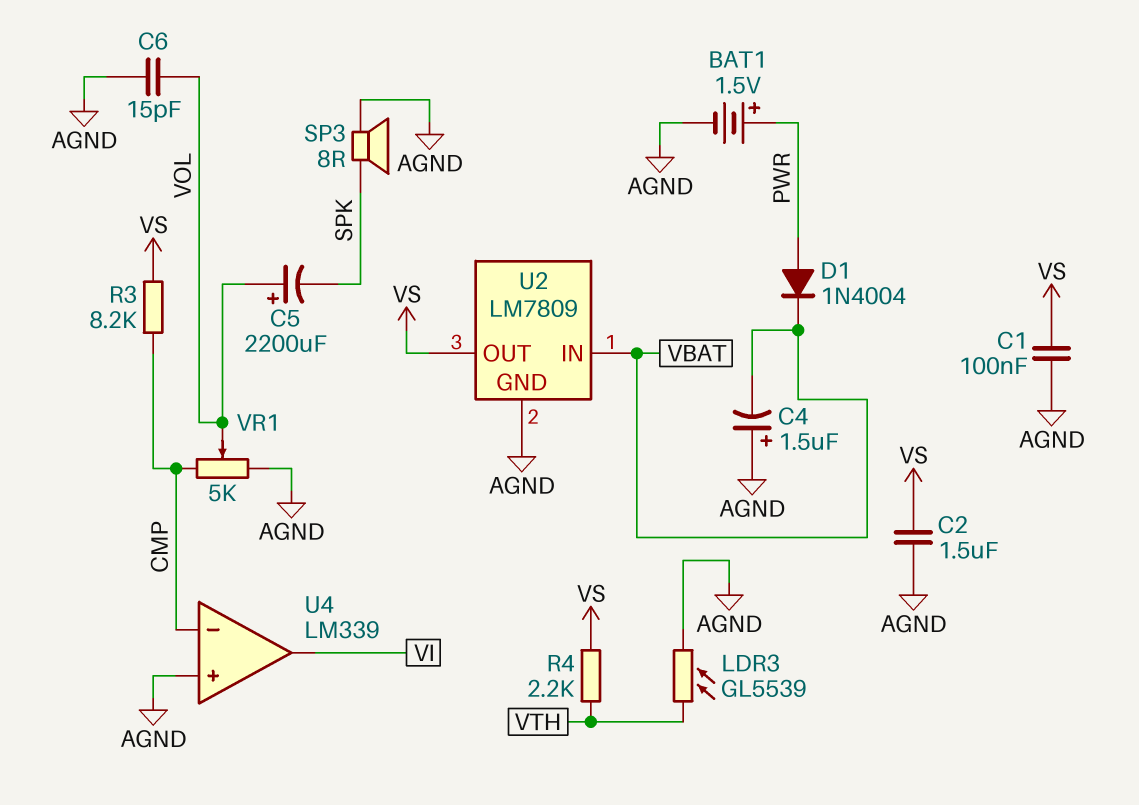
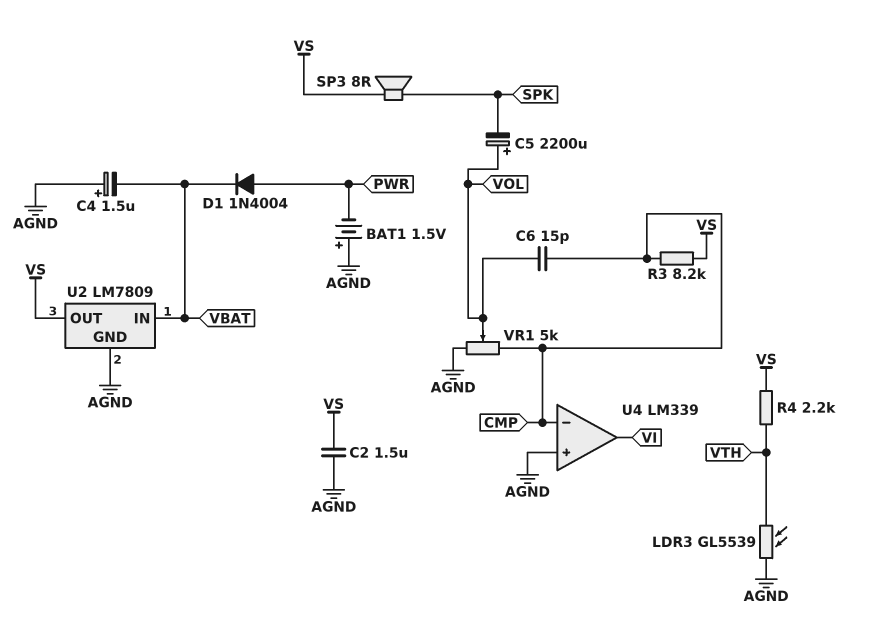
BAT1: 1.5V (plus PWR, minus AGND) -> 1.5V (plus AGND, minus PWR)
C1: 100nF (AGND, VS) -> none
C6: 15pF (AGND, VOL) -> 15pF (CMP, VOL)
SP3: speaker 8R (AGND, SPK) -> speaker 8R (SPK, VS)

